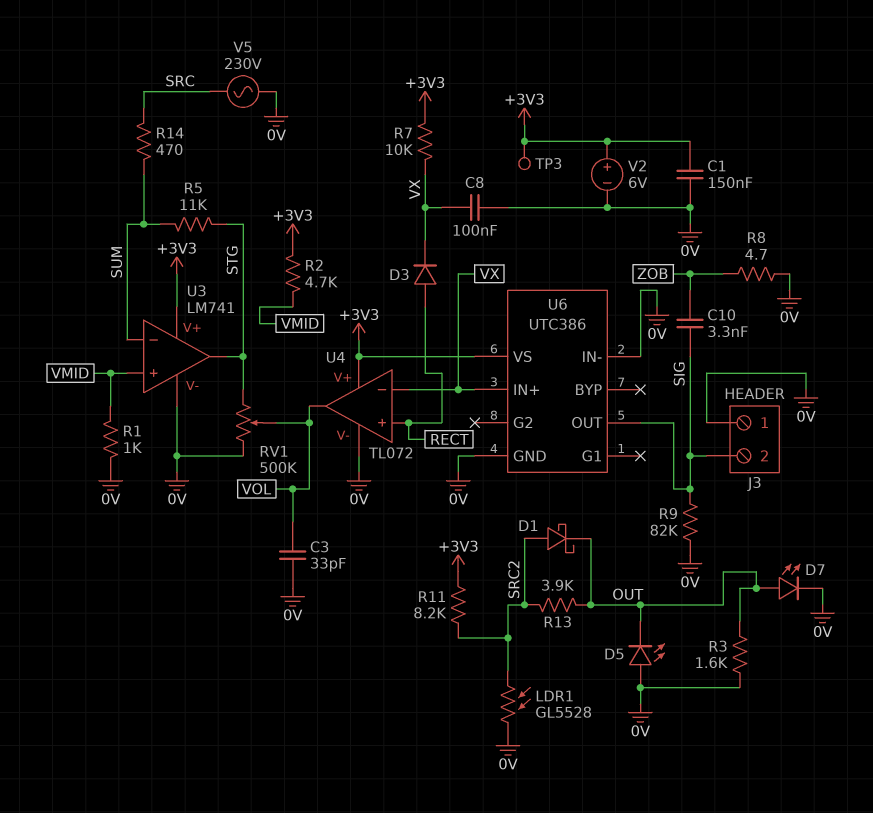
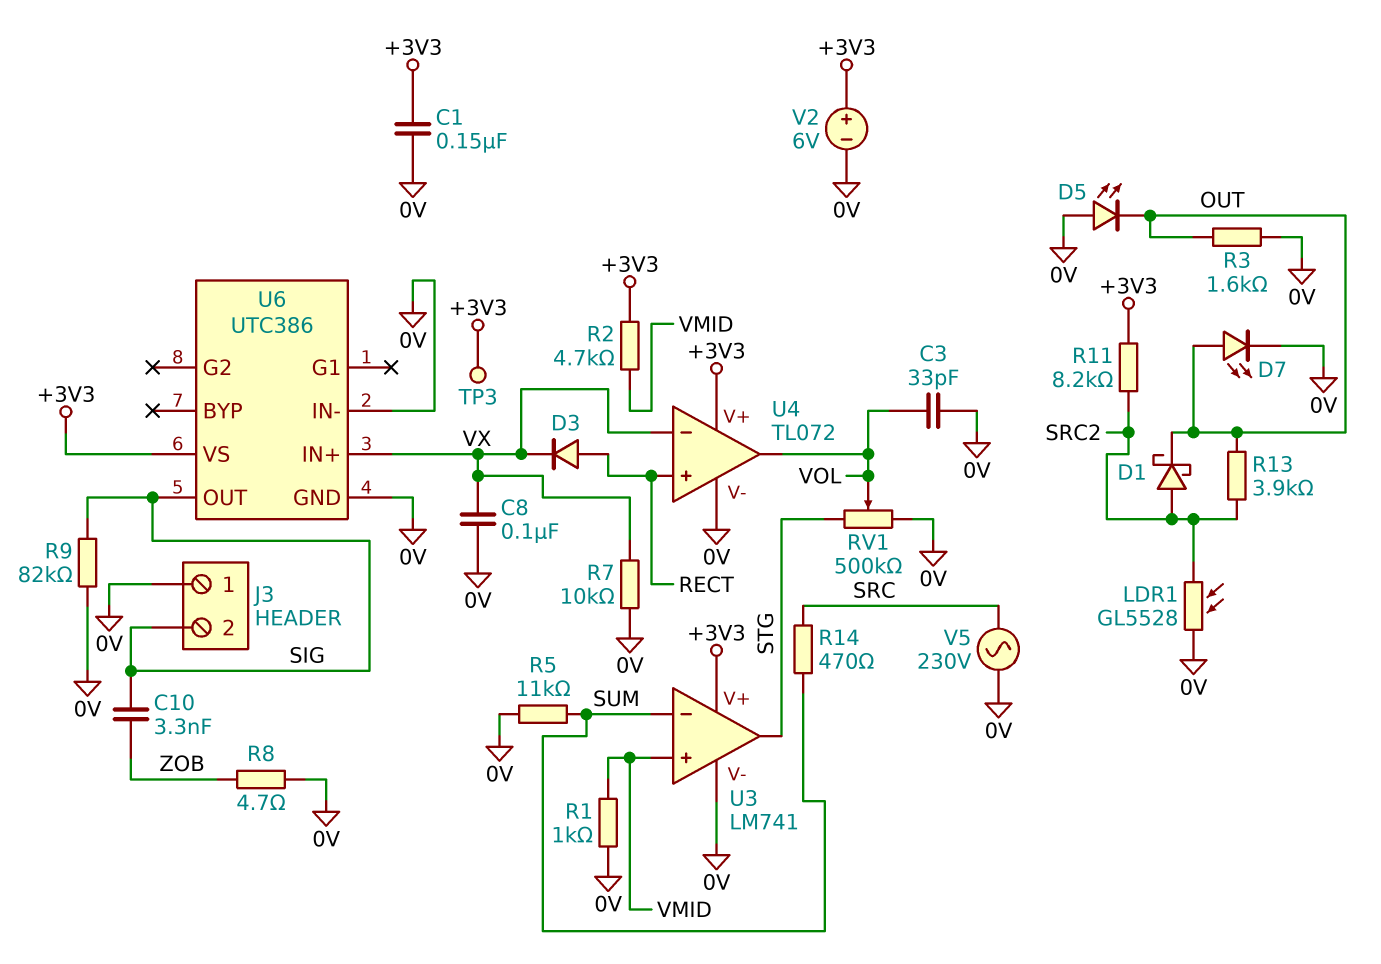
R5: 11k (STG, SUM) -> 11k (0V, SUM)
R7: 10k (+3V3, VX) -> 10k (0V, VX)

